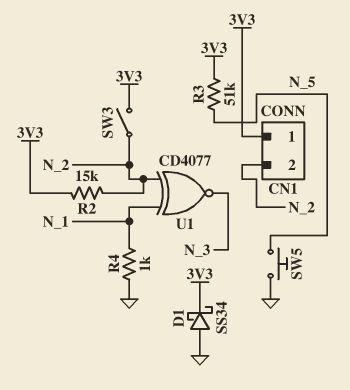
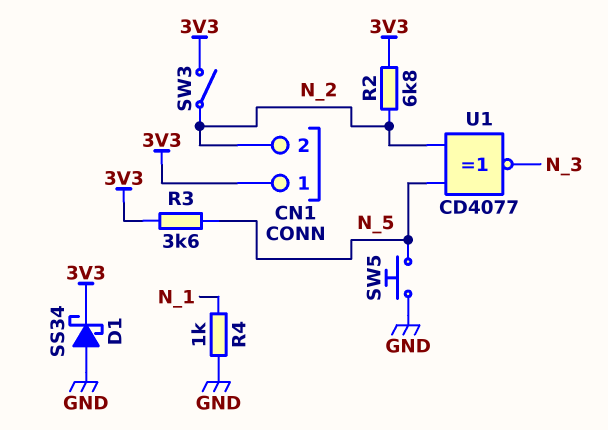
R2: 15k (3V3, N_2) -> 6.8k (3V3, N_2)
R3: 51k (3V3, N_5) -> 3.6k (3V3, N_5)
U1: XNOR CD4077 (in N_1, in N_2, out N_3) -> XNOR CD4077 (in N_2, in N_5, out N_3)

